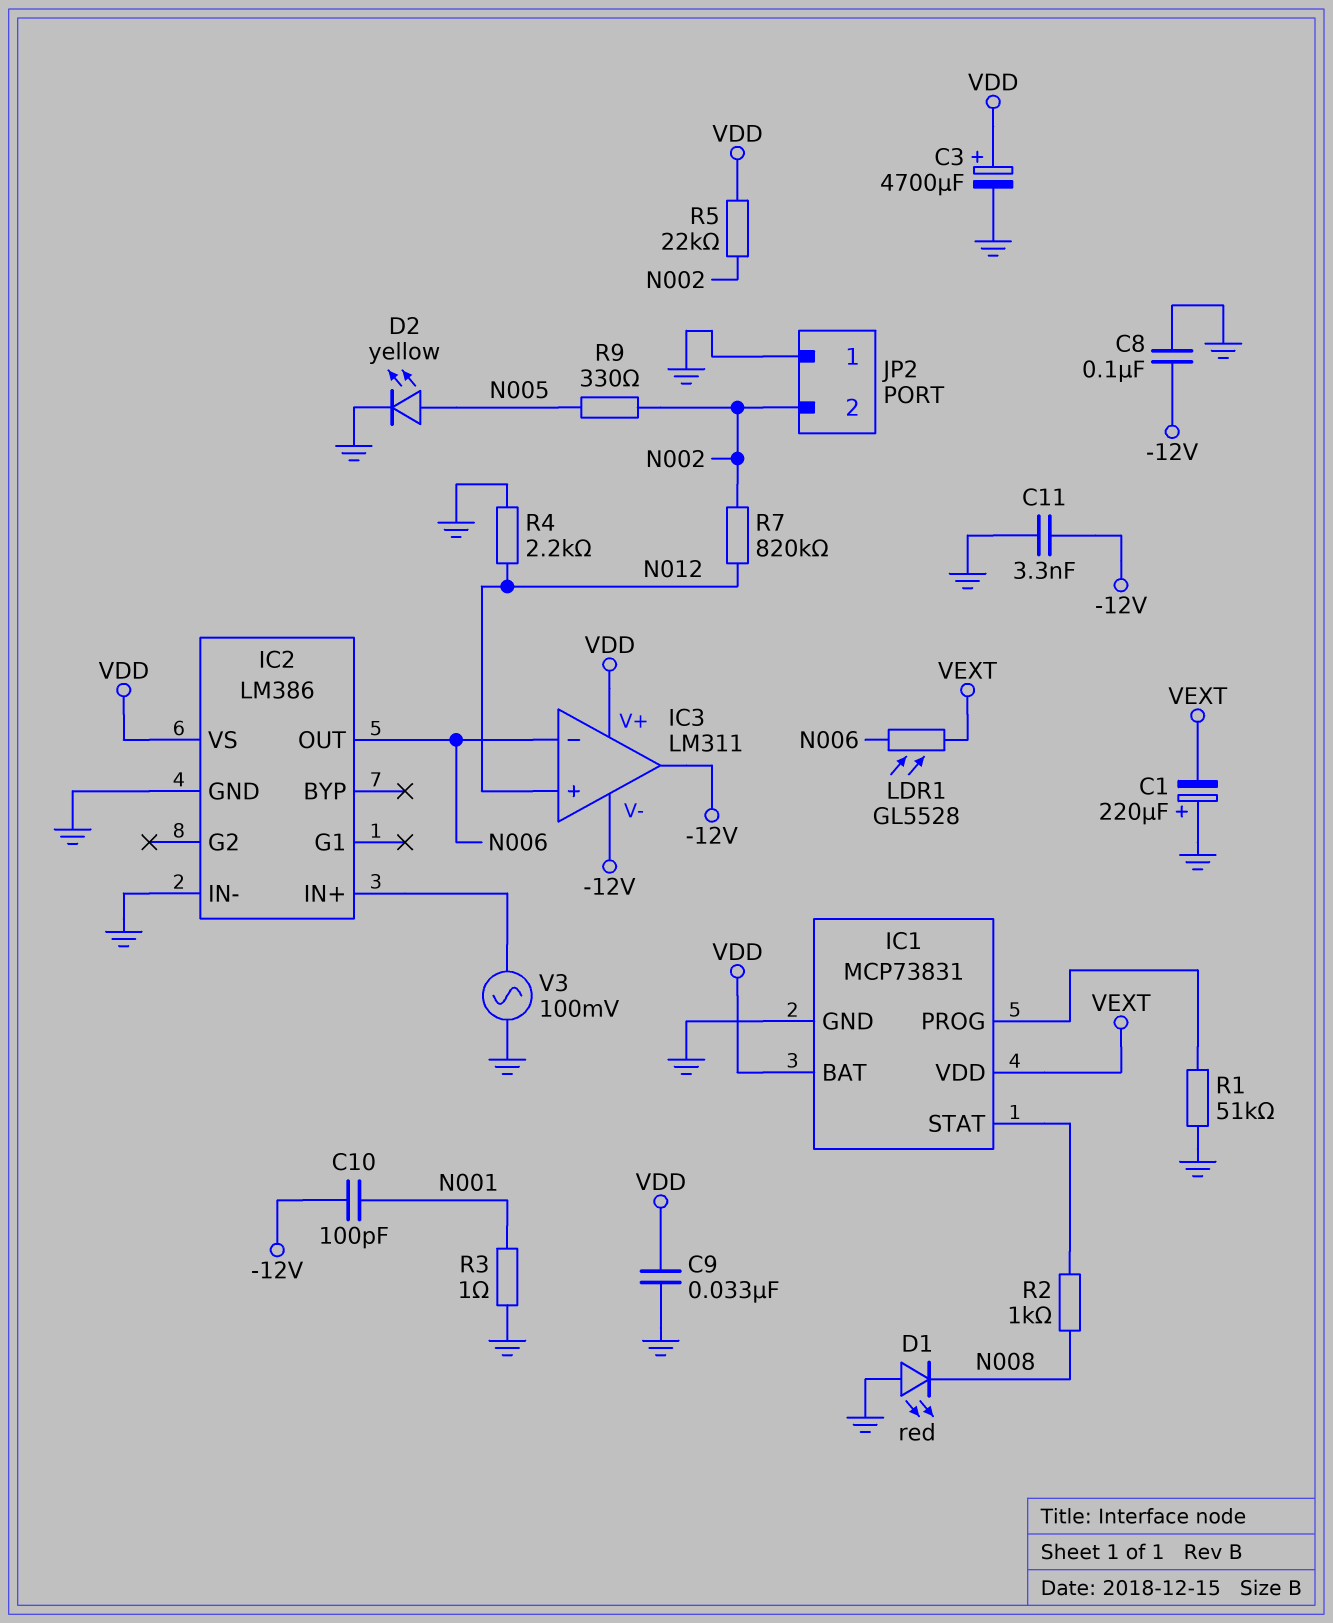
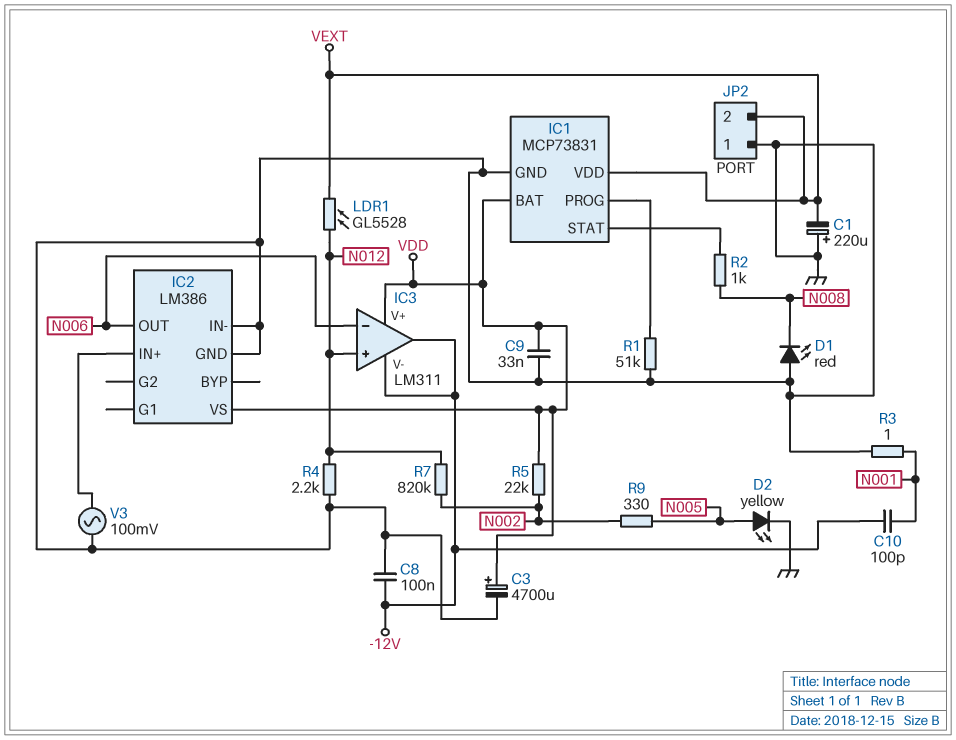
C11: 3.3nF (-12V, GND) -> none
JP2 pin 2: N002 -> VEXT
LDR1: GL5528 (N006, VEXT) -> GL5528 (N012, VEXT)

